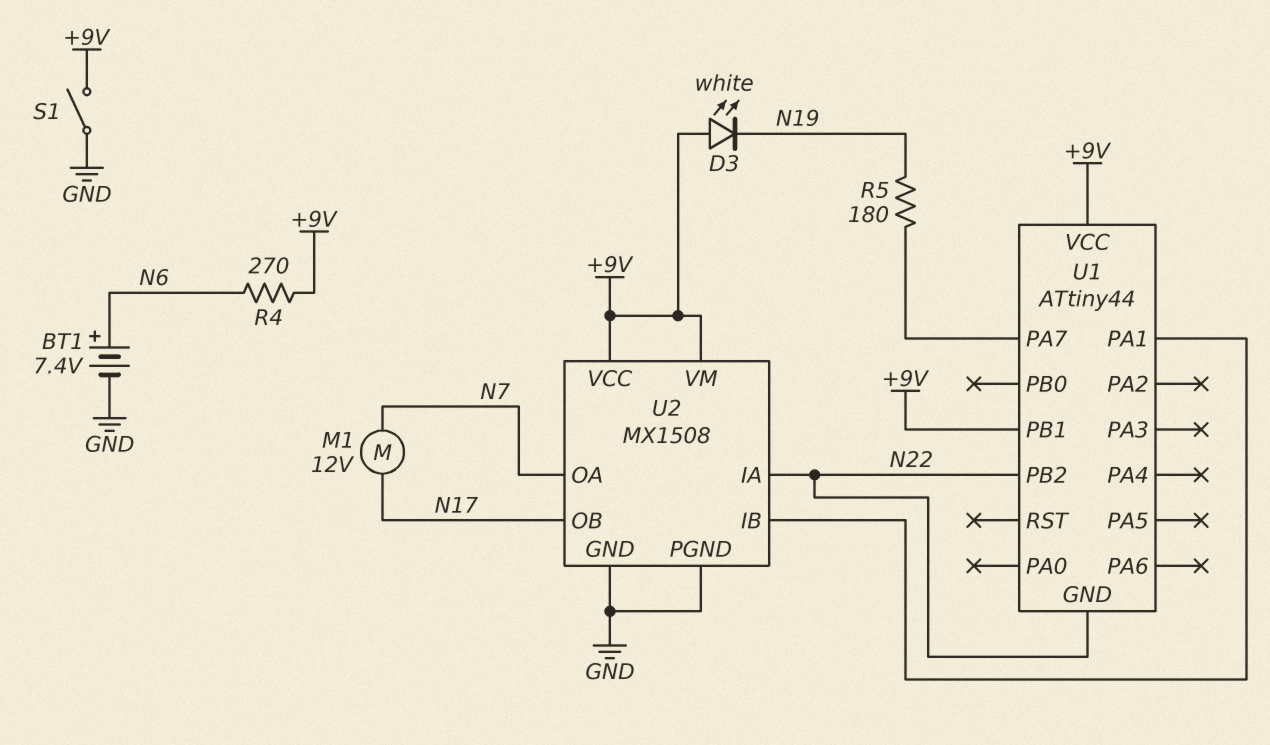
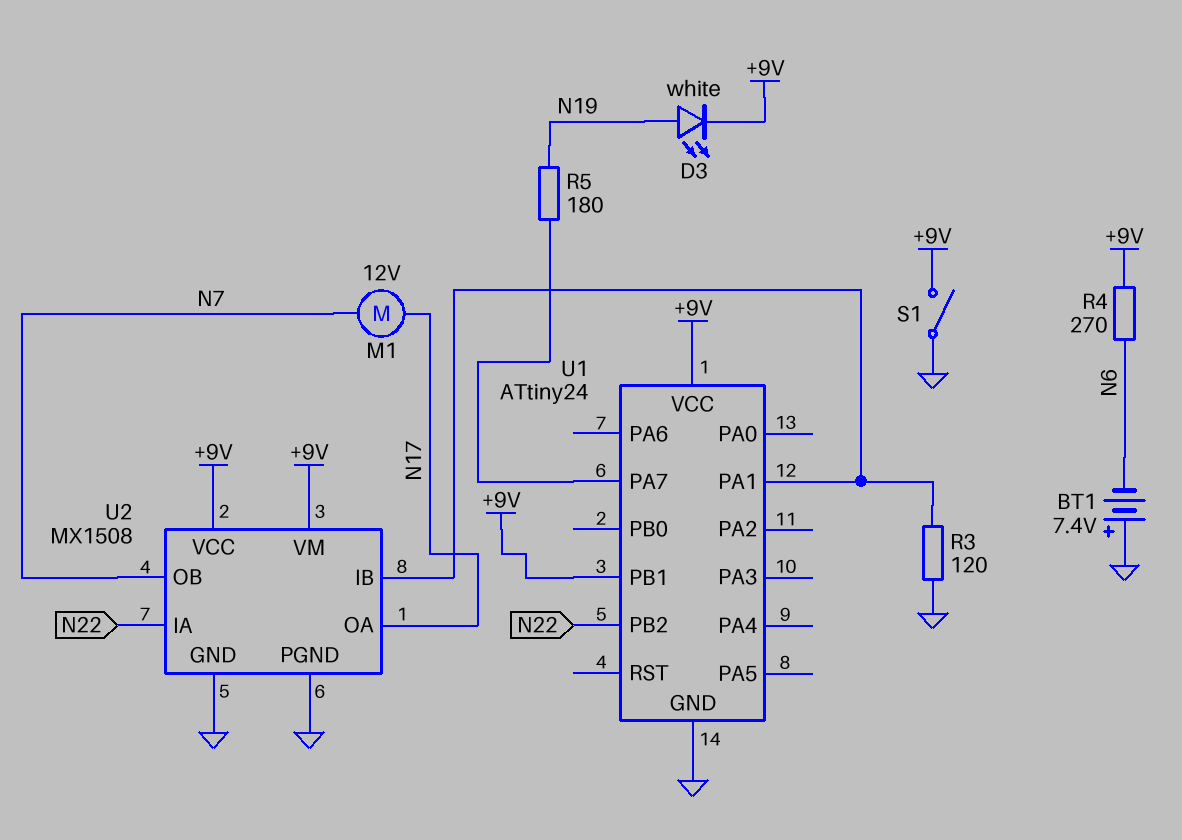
BT1: 7.4V (plus N6, minus GND) -> 7.4V (plus GND, minus N6)
D3: LED white (A +9V, K N19) -> LED white (A N19, K +9V)
R3: none -> 120 (GND, U1/PA1)
U1: ATtiny44 -> ATtiny24
U1 pin GND: N22 -> GND
U2 pin OA: N7 -> N17
U2 pin OB: N17 -> N7

